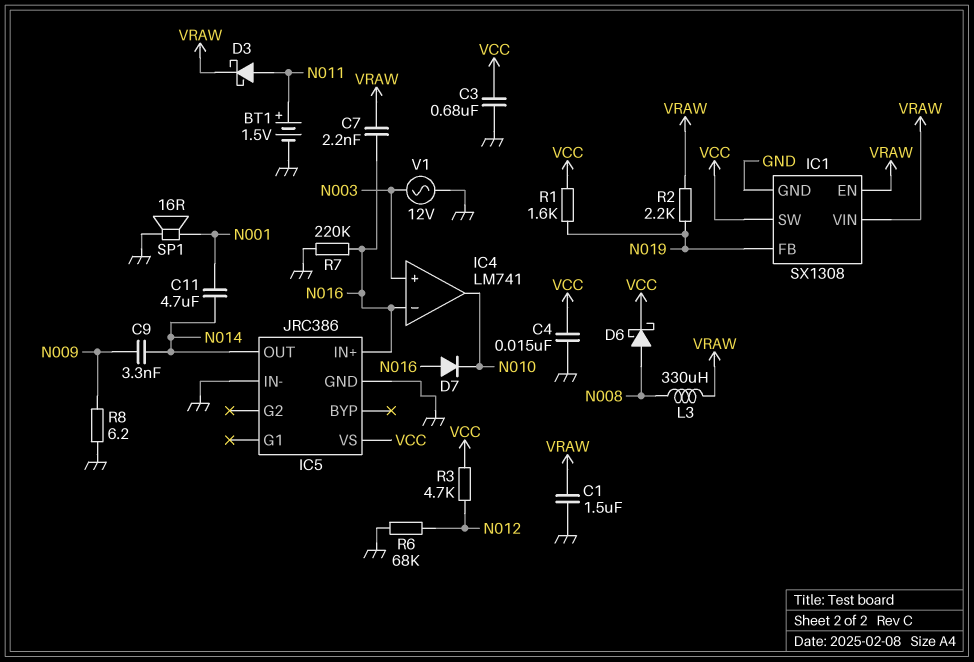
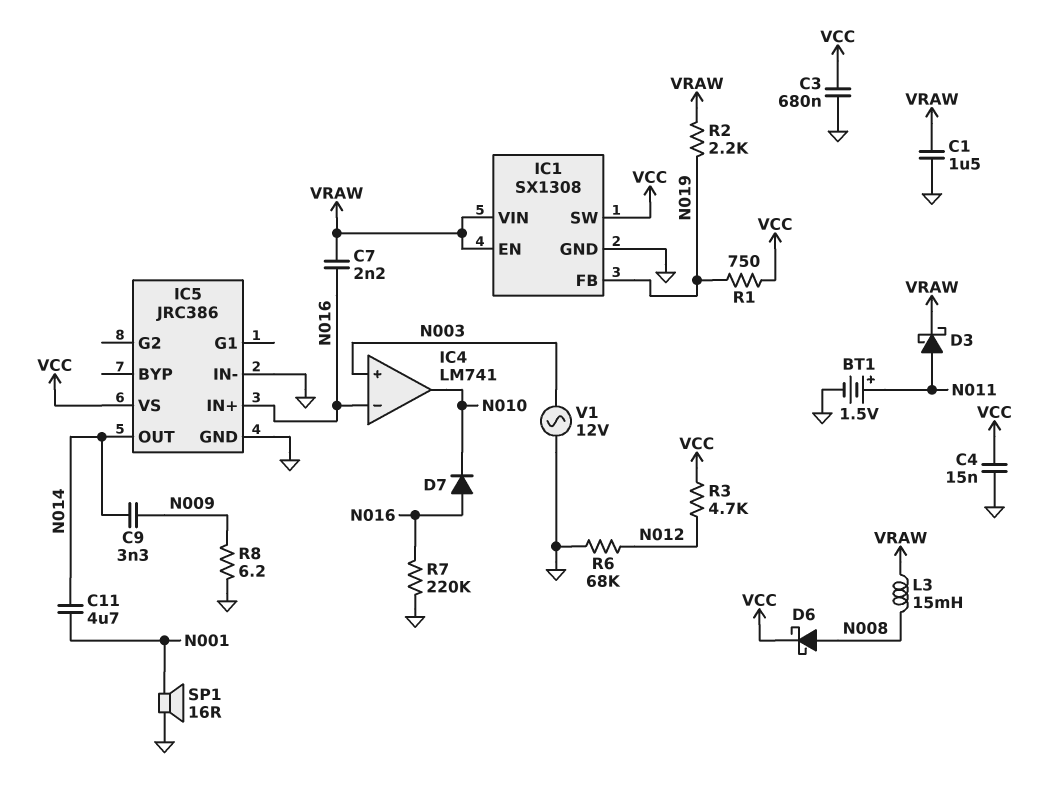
L3: 330uH (N008, VRAW) -> 15mH (N008, VRAW)
R1: 1.6k (N019, VCC) -> 750 (N019, VCC)

